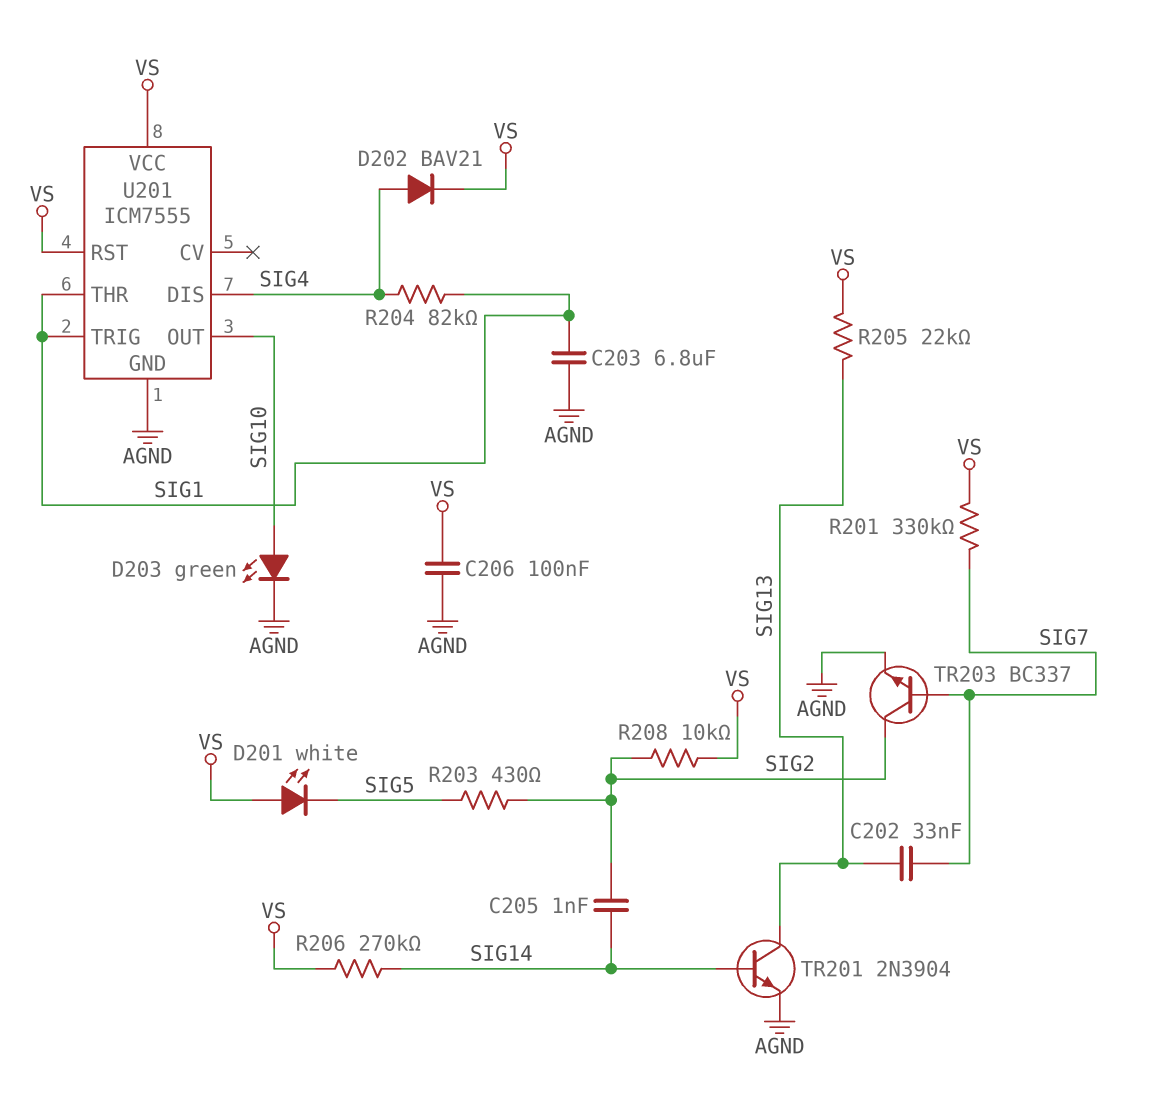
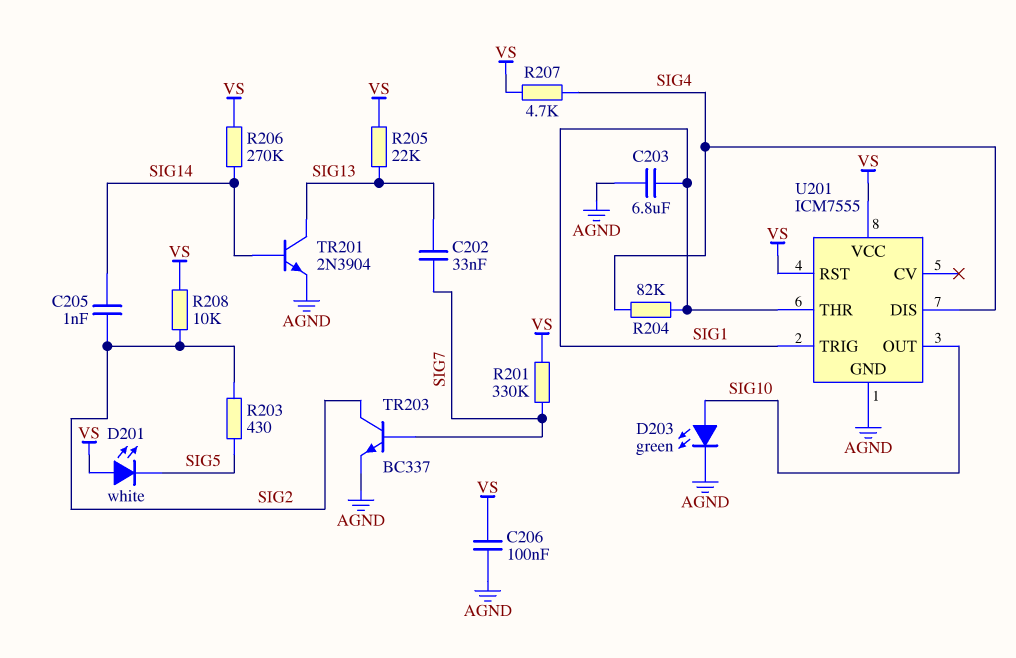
D202: diode BAV21 (A SIG4, K VS) -> none
R207: none -> 4.7k (SIG4, VS)

